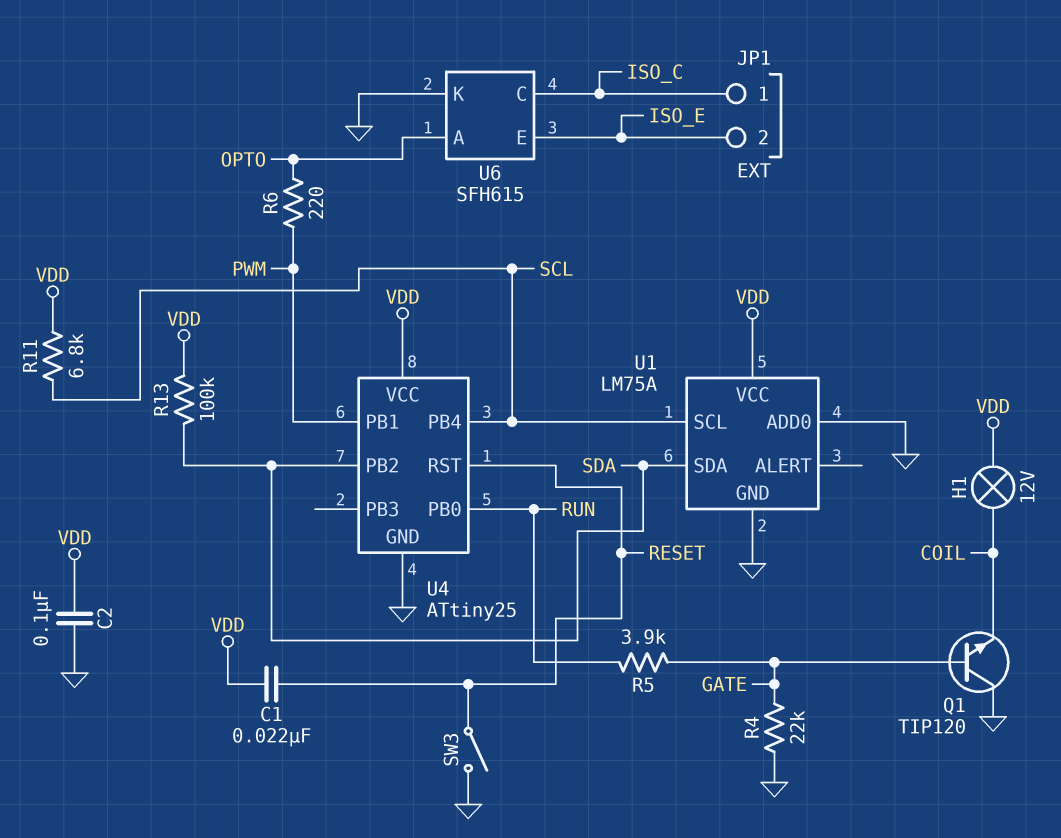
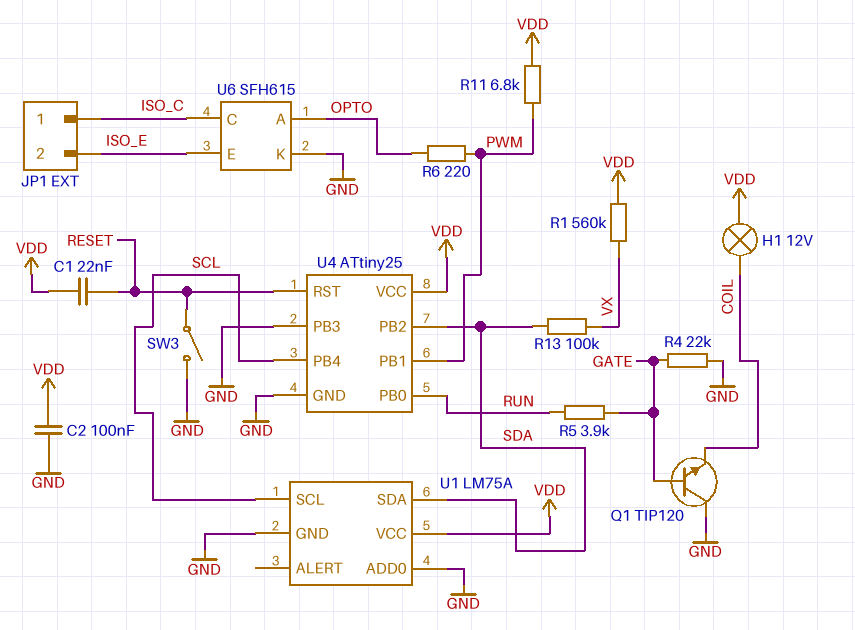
R1: none -> 560k (VDD, VX)
R11: 6.8k (SCL, VDD) -> 6.8k (PWM, VDD)
R13: 100k (SDA, VDD) -> 100k (SDA, VX)
U4 pin PB3: none -> GND

